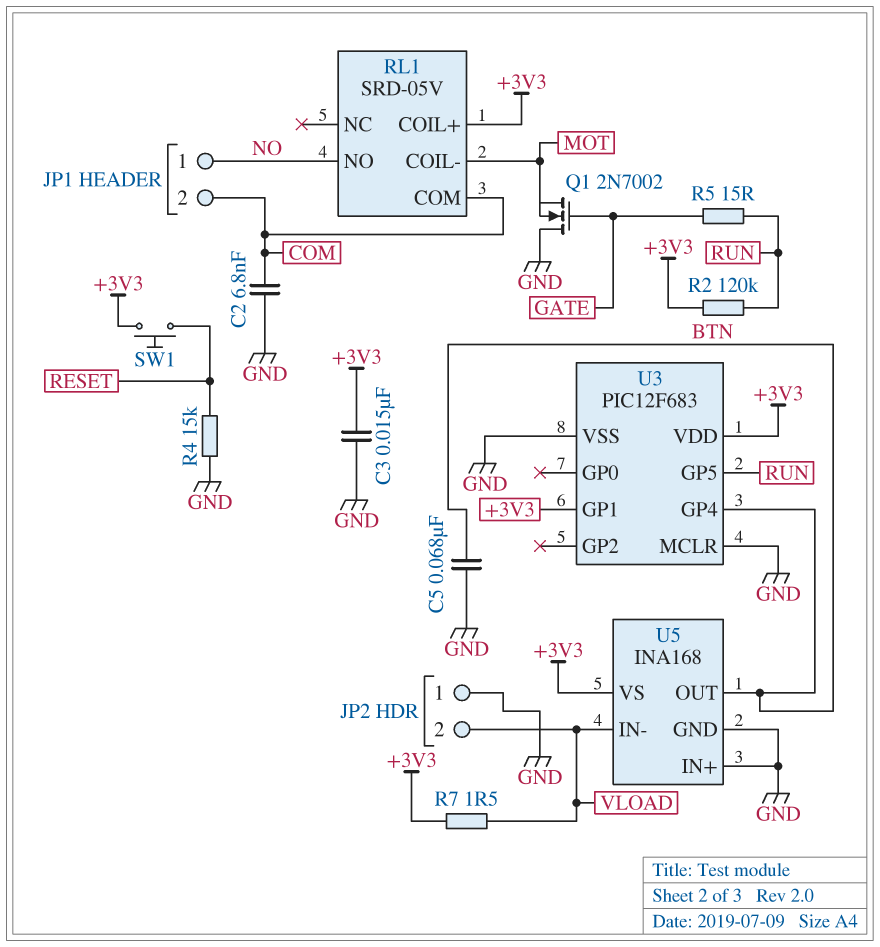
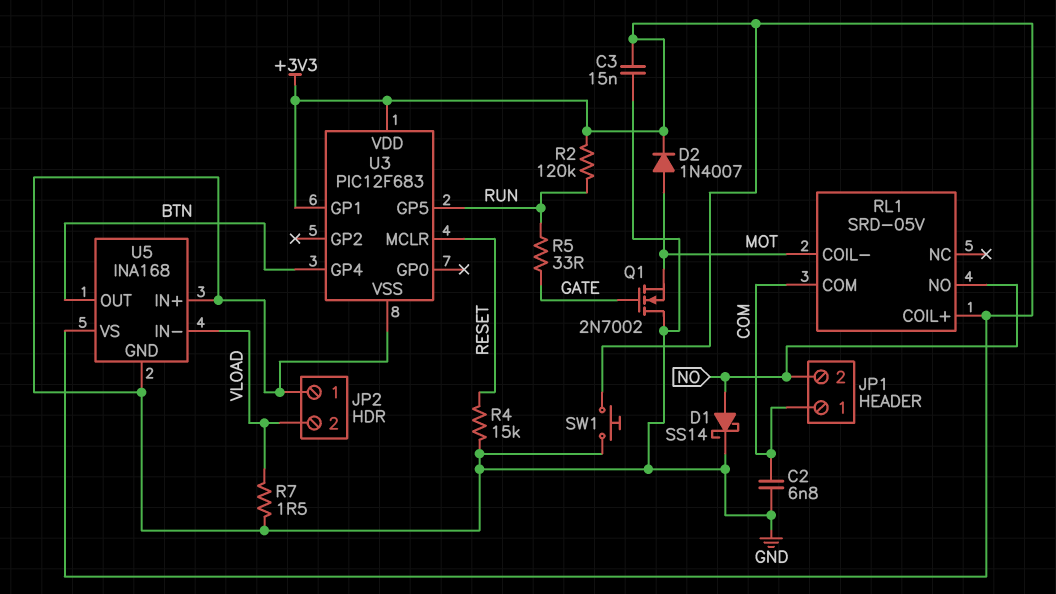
C5: 68nF (BTN, GND) -> none
D1: none -> schottky SS14 (A NO, K GND)
D2: none -> diode 1N4007 (A MOT, K +3V3)
JP1 pin 1: NO -> COM
JP1 pin 2: COM -> NO
R5: 15 (GATE, RUN) -> 33 (GATE, RUN)
R7: 1.5 (+3V3, VLOAD) -> 1.5 (GND, VLOAD)
SW1: button (+3V3, RESET) -> button (+3V3, GND)
U3 pin MCLR: GND -> RESET

